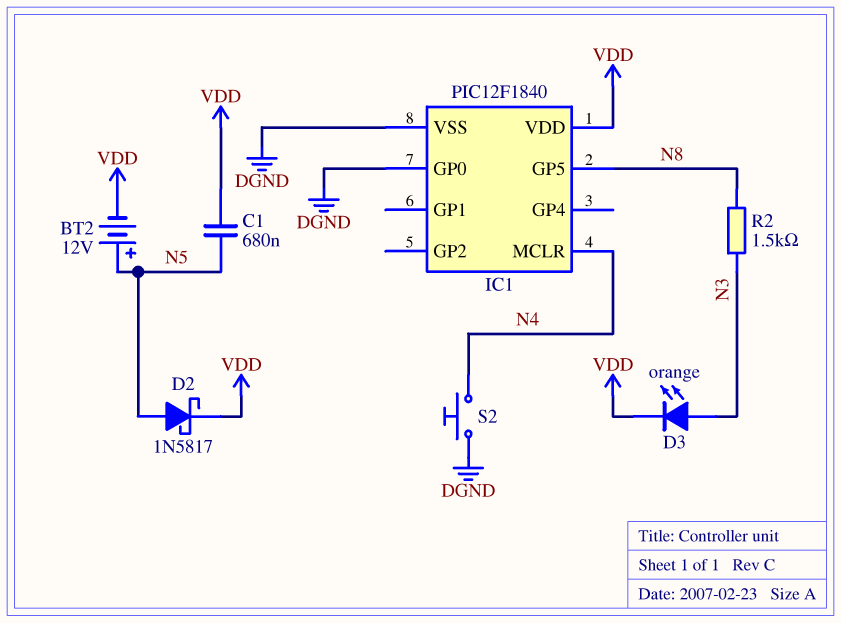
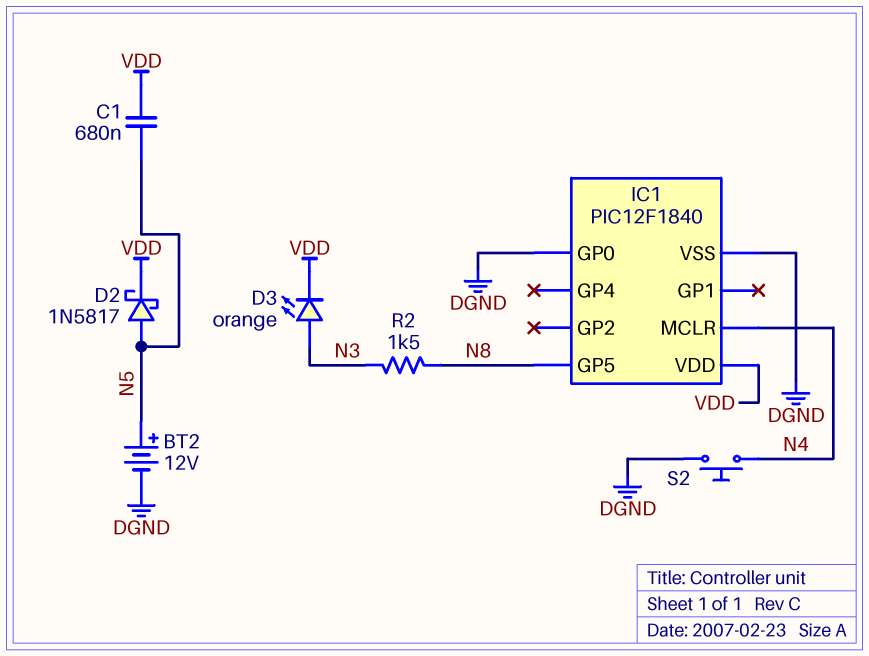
BT2: 12V (plus N5, minus VDD) -> 12V (plus N5, minus DGND)

